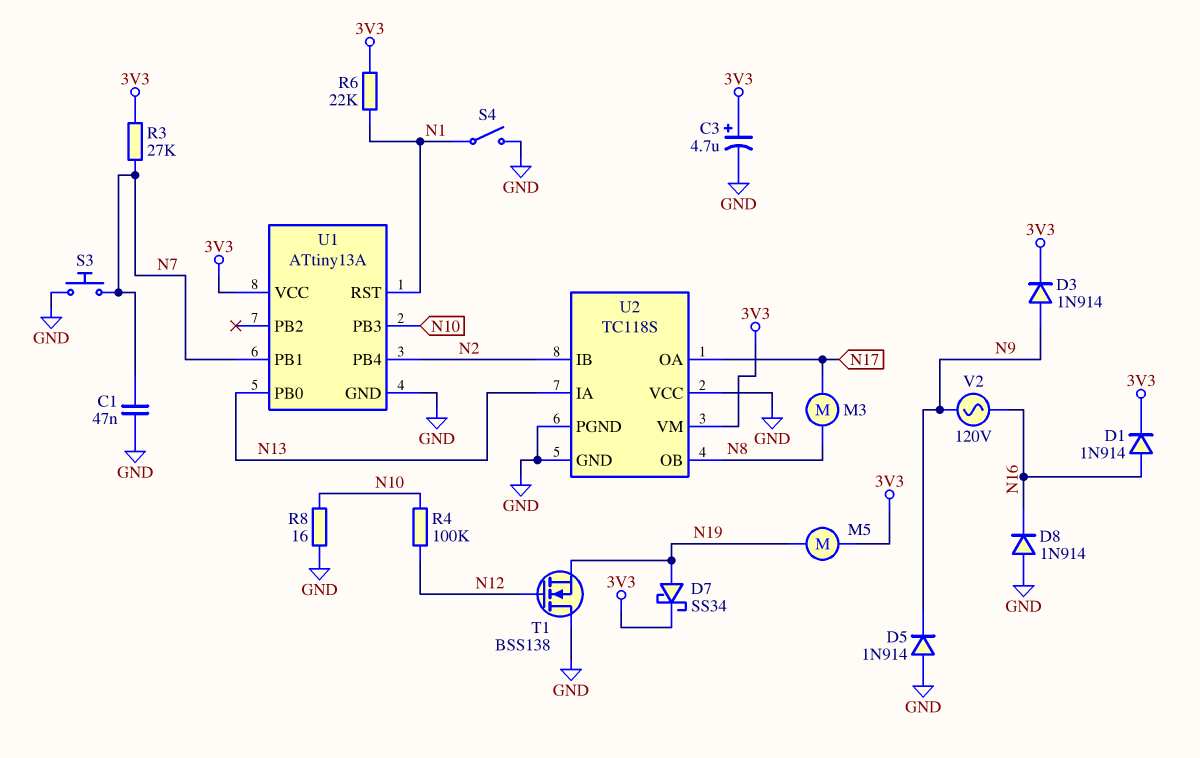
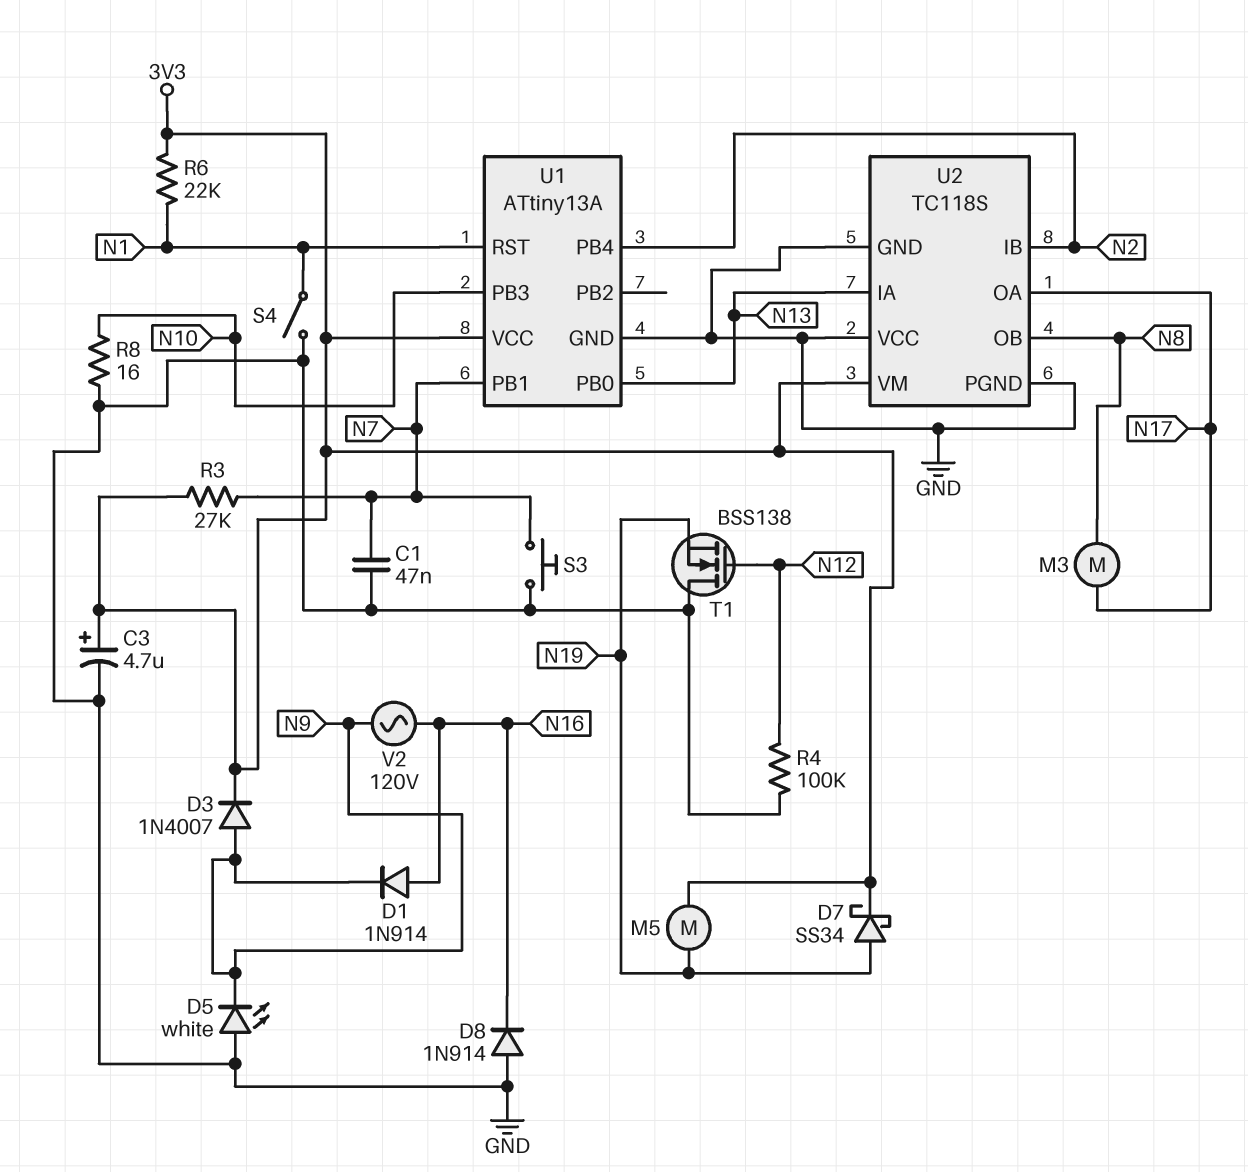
D1: diode 1N914 (A N16, K 3V3) -> diode 1N914 (A N16, K N9)
D3: diode 1N914 (A N9, K 3V3) -> diode 1N4007 (A N9, K 3V3)
D5: diode 1N914 (A GND, K N9) -> LED white (A GND, K N9)
R4: 100k (N10, N12) -> 100k (GND, N12)

